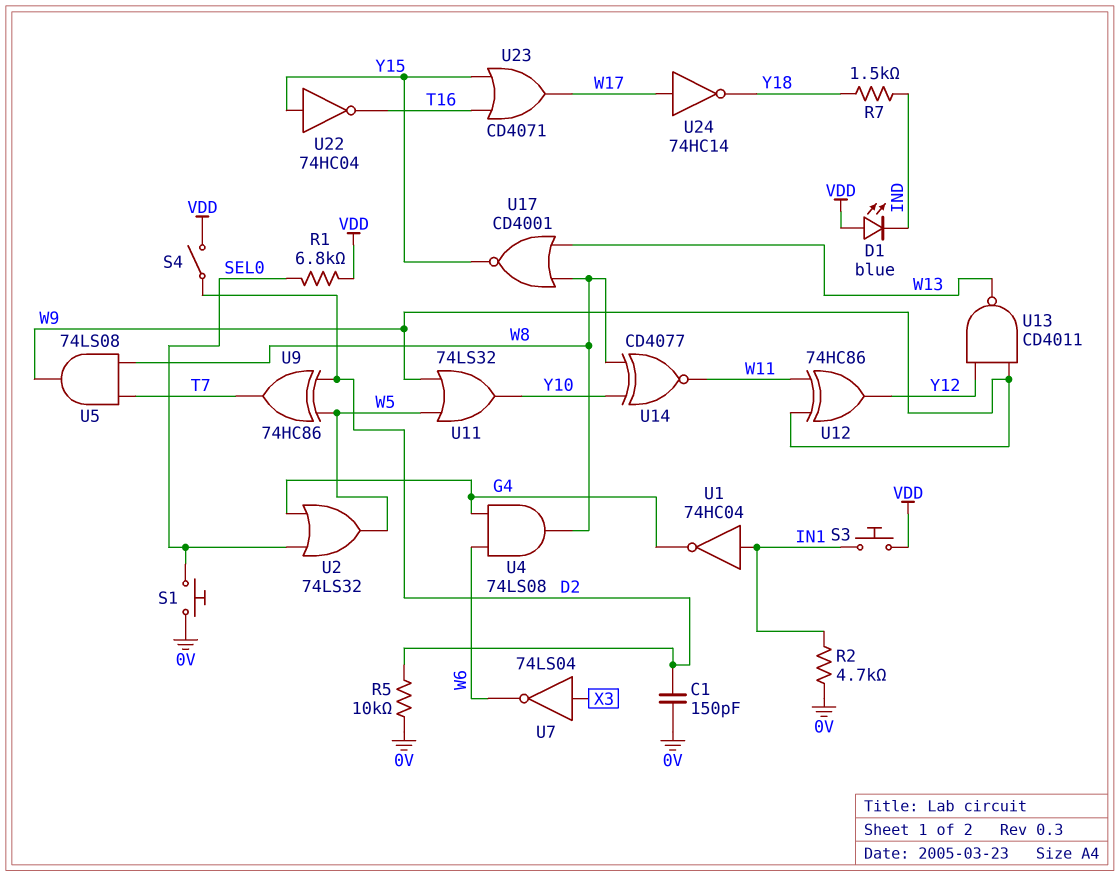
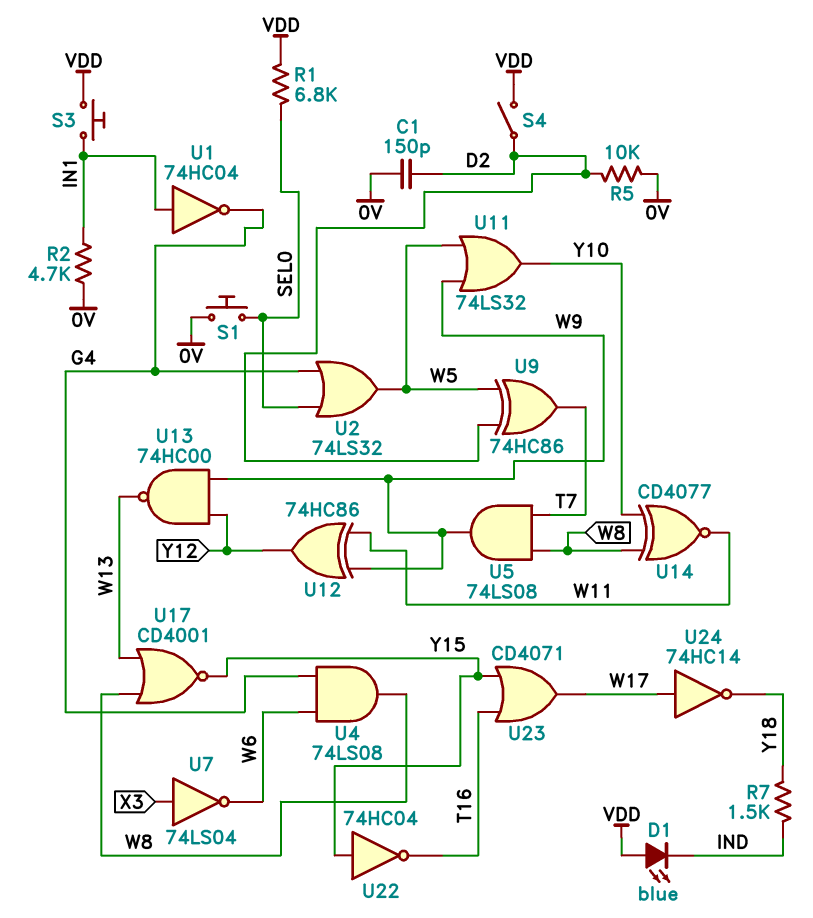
U13: NAND CD4011 (in W9, in Y12, out W13) -> NAND 74HC00 (in W9, in Y12, out W13)

